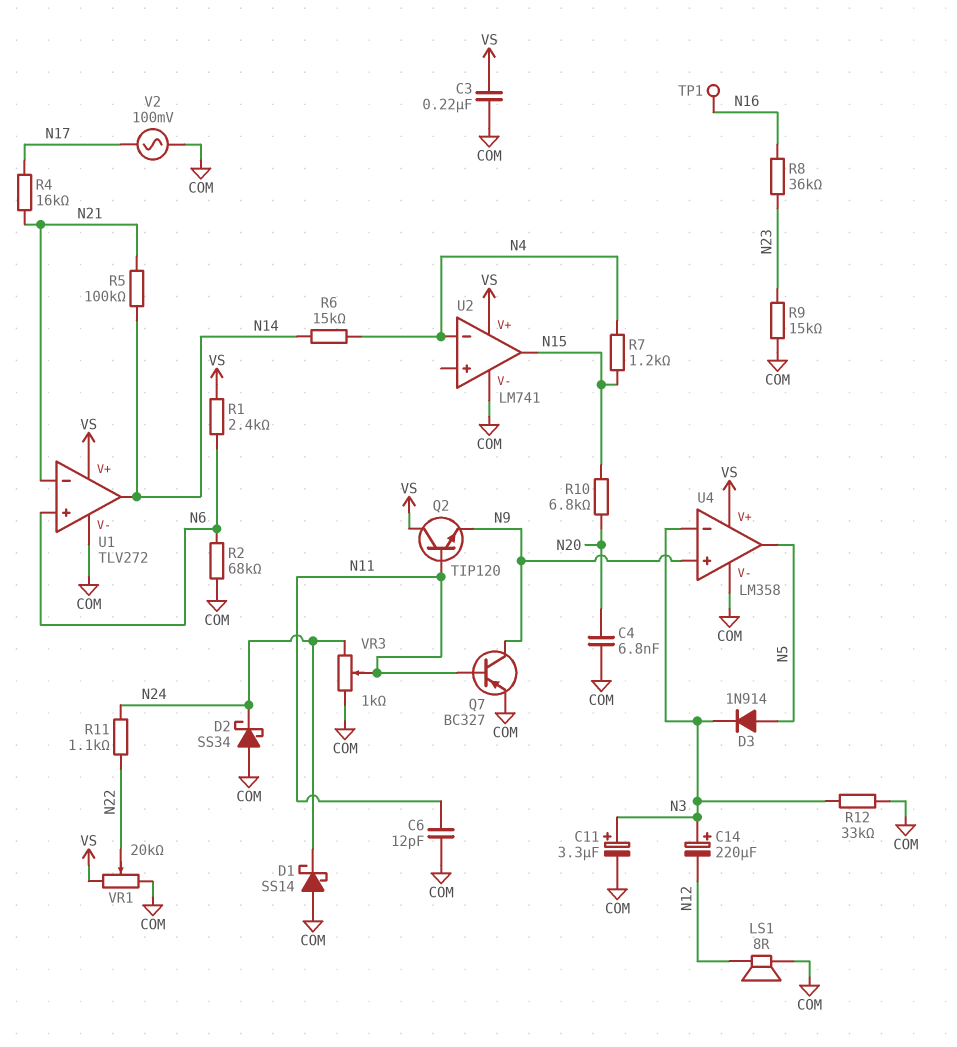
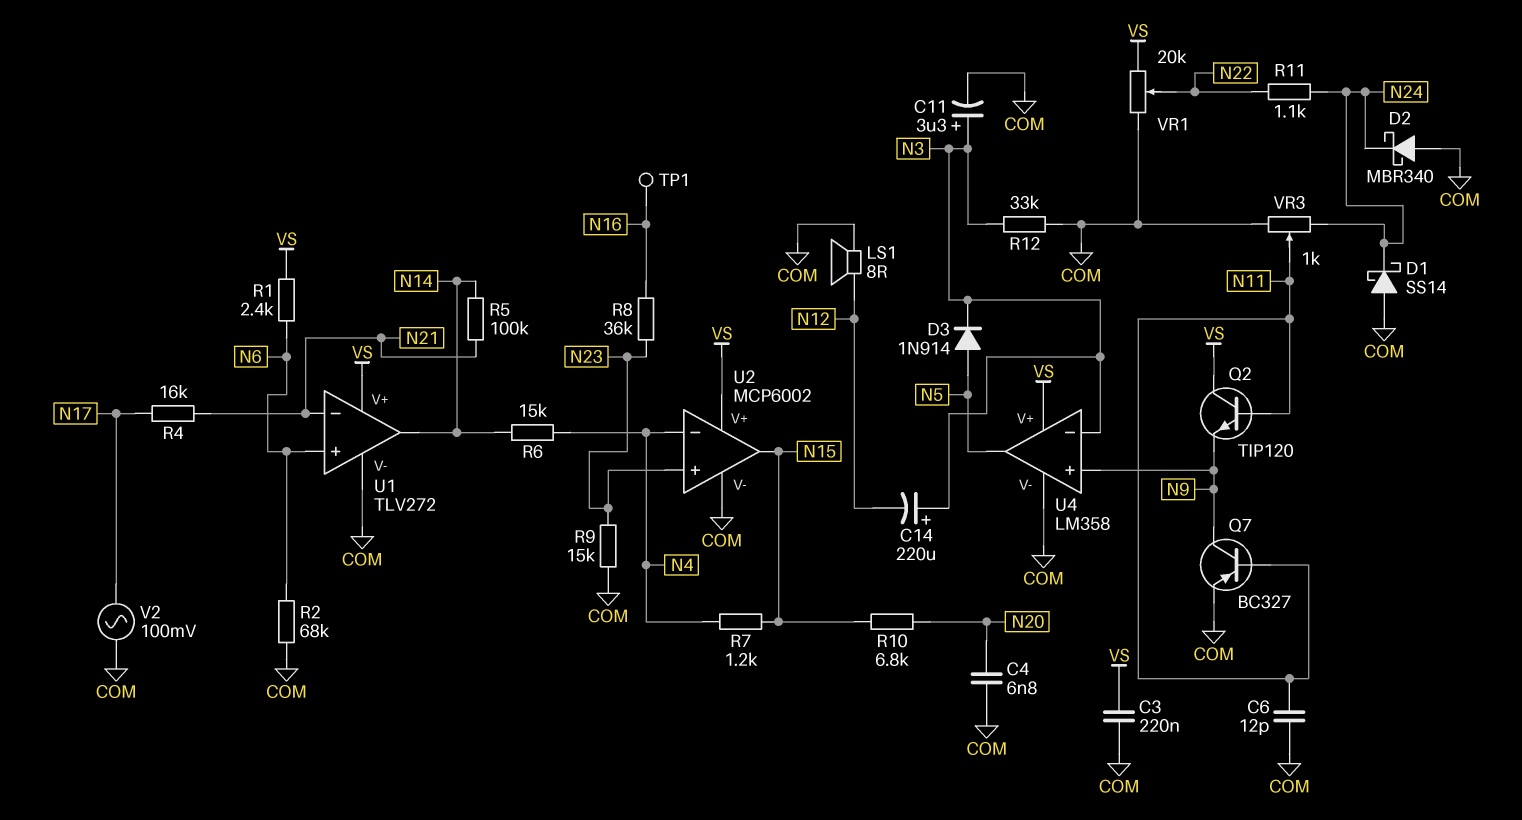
D2: schottky SS34 (A COM, K N24) -> schottky MBR340 (A COM, K N24)
U2: LM741 -> MCP6002
U2 pin in+: none -> N23

